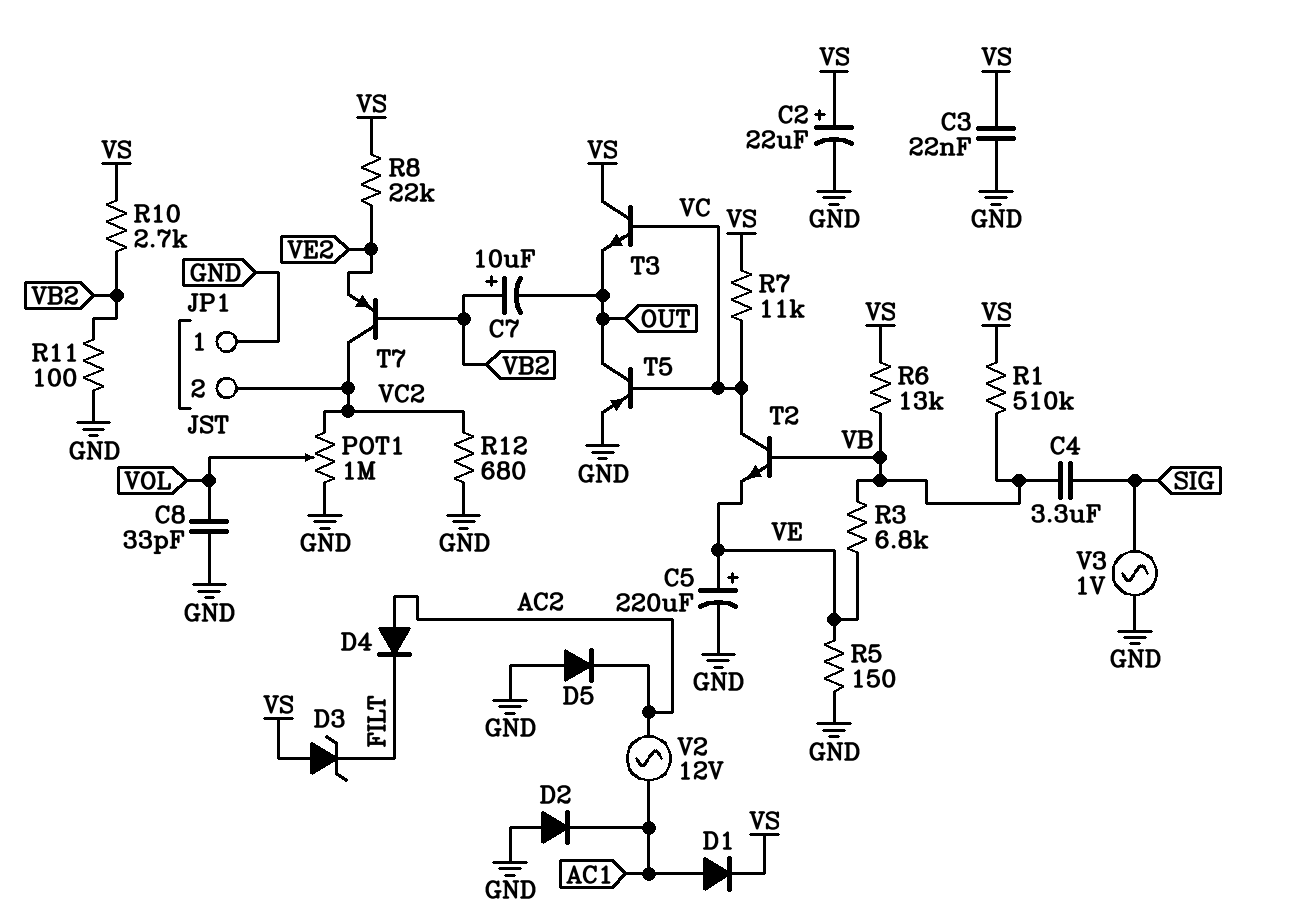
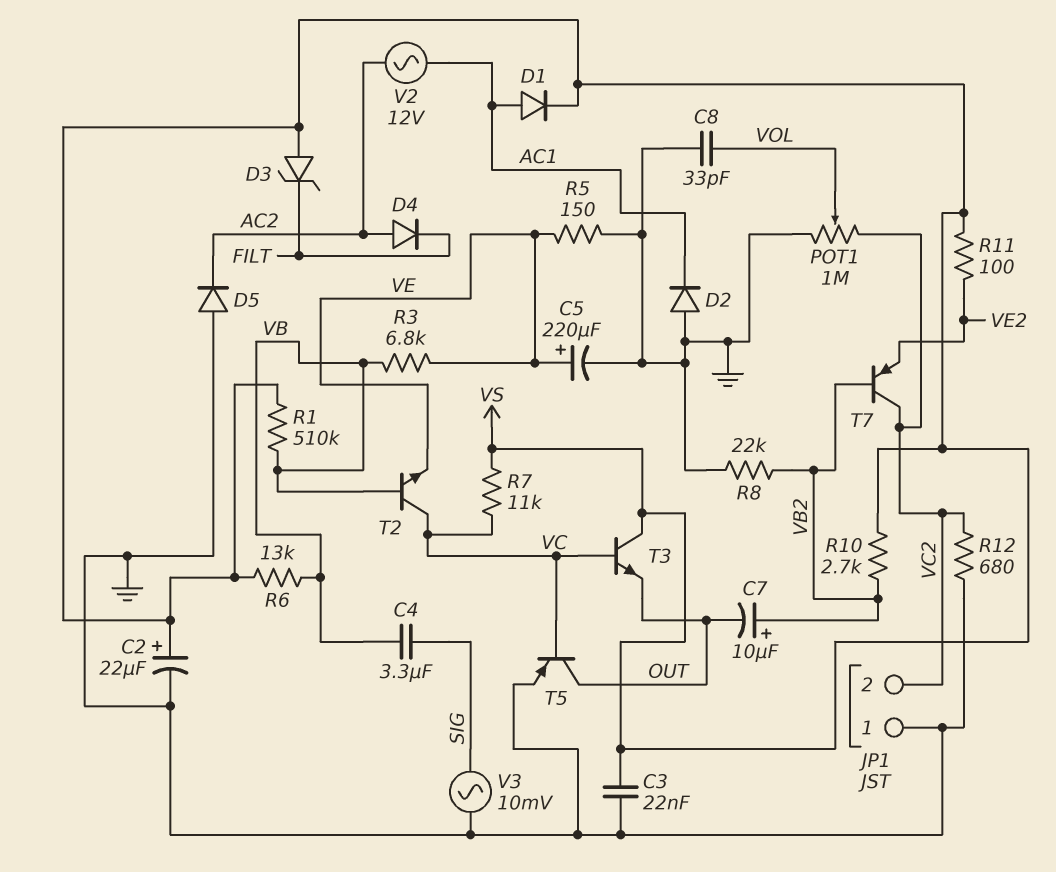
R8: 22k (VE2, VS) -> 22k (GND, VB2)
R11: 100 (GND, VB2) -> 100 (VE2, VS)
V3: AC 1V (GND, SIG) -> AC 10mV (GND, SIG)

